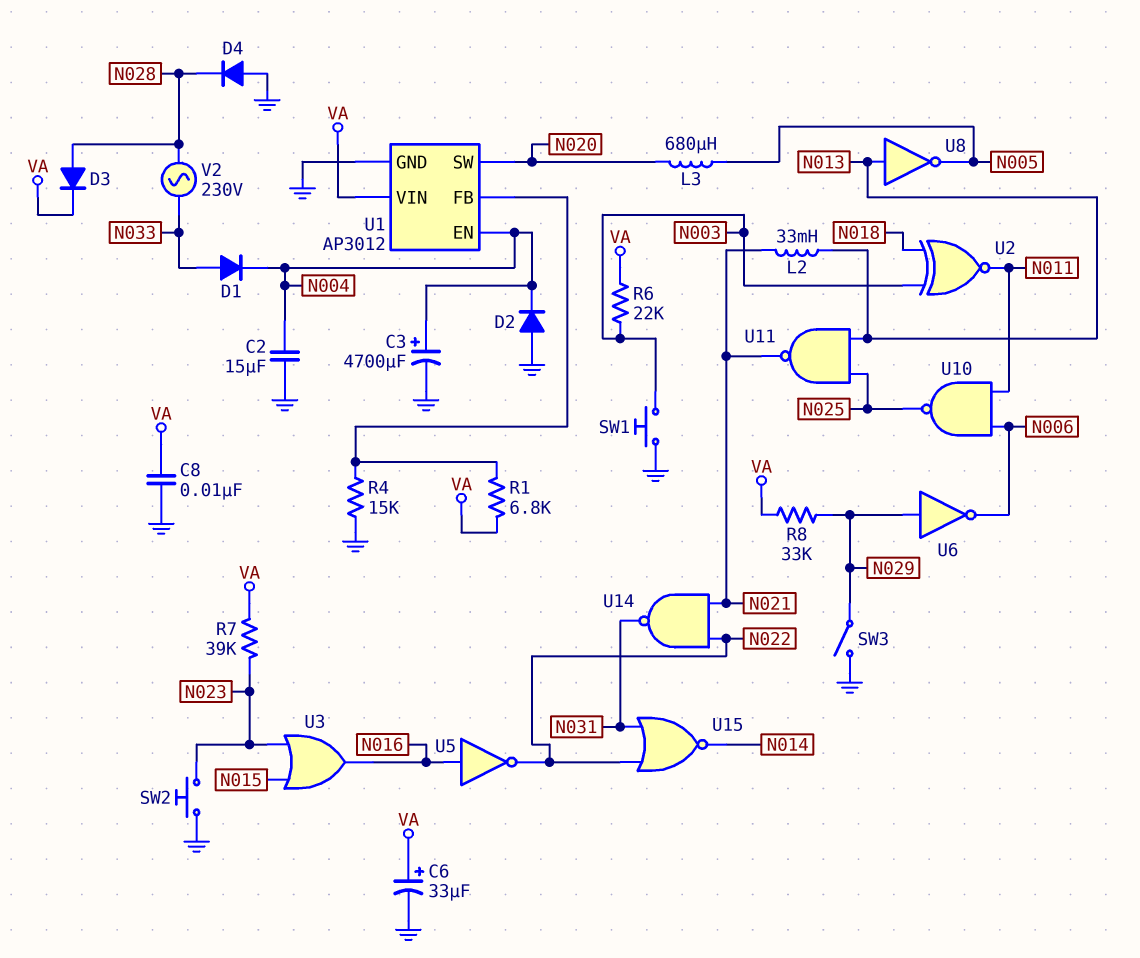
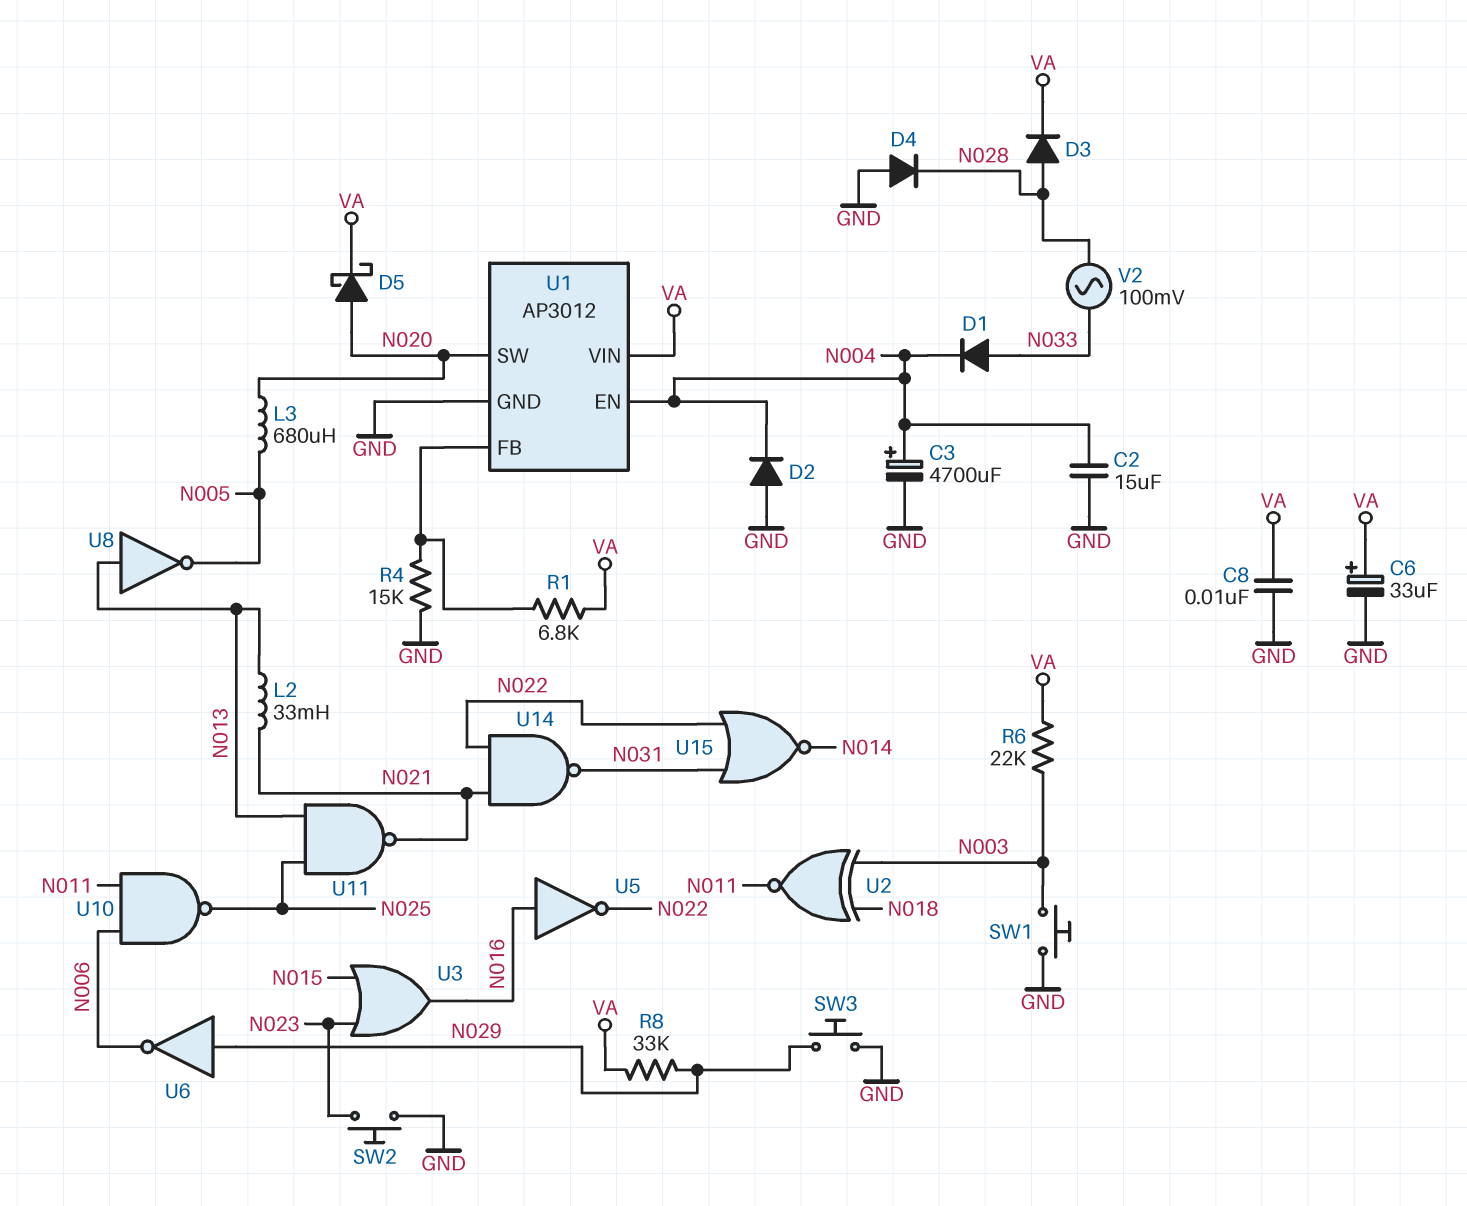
D5: none -> schottky (A N020, K VA)
R7: 39k (N023, VA) -> none
SW3: switch (GND, N029) -> button (GND, N029)
V2: AC 230V (N028, N033) -> AC 100mV (N028, N033)

